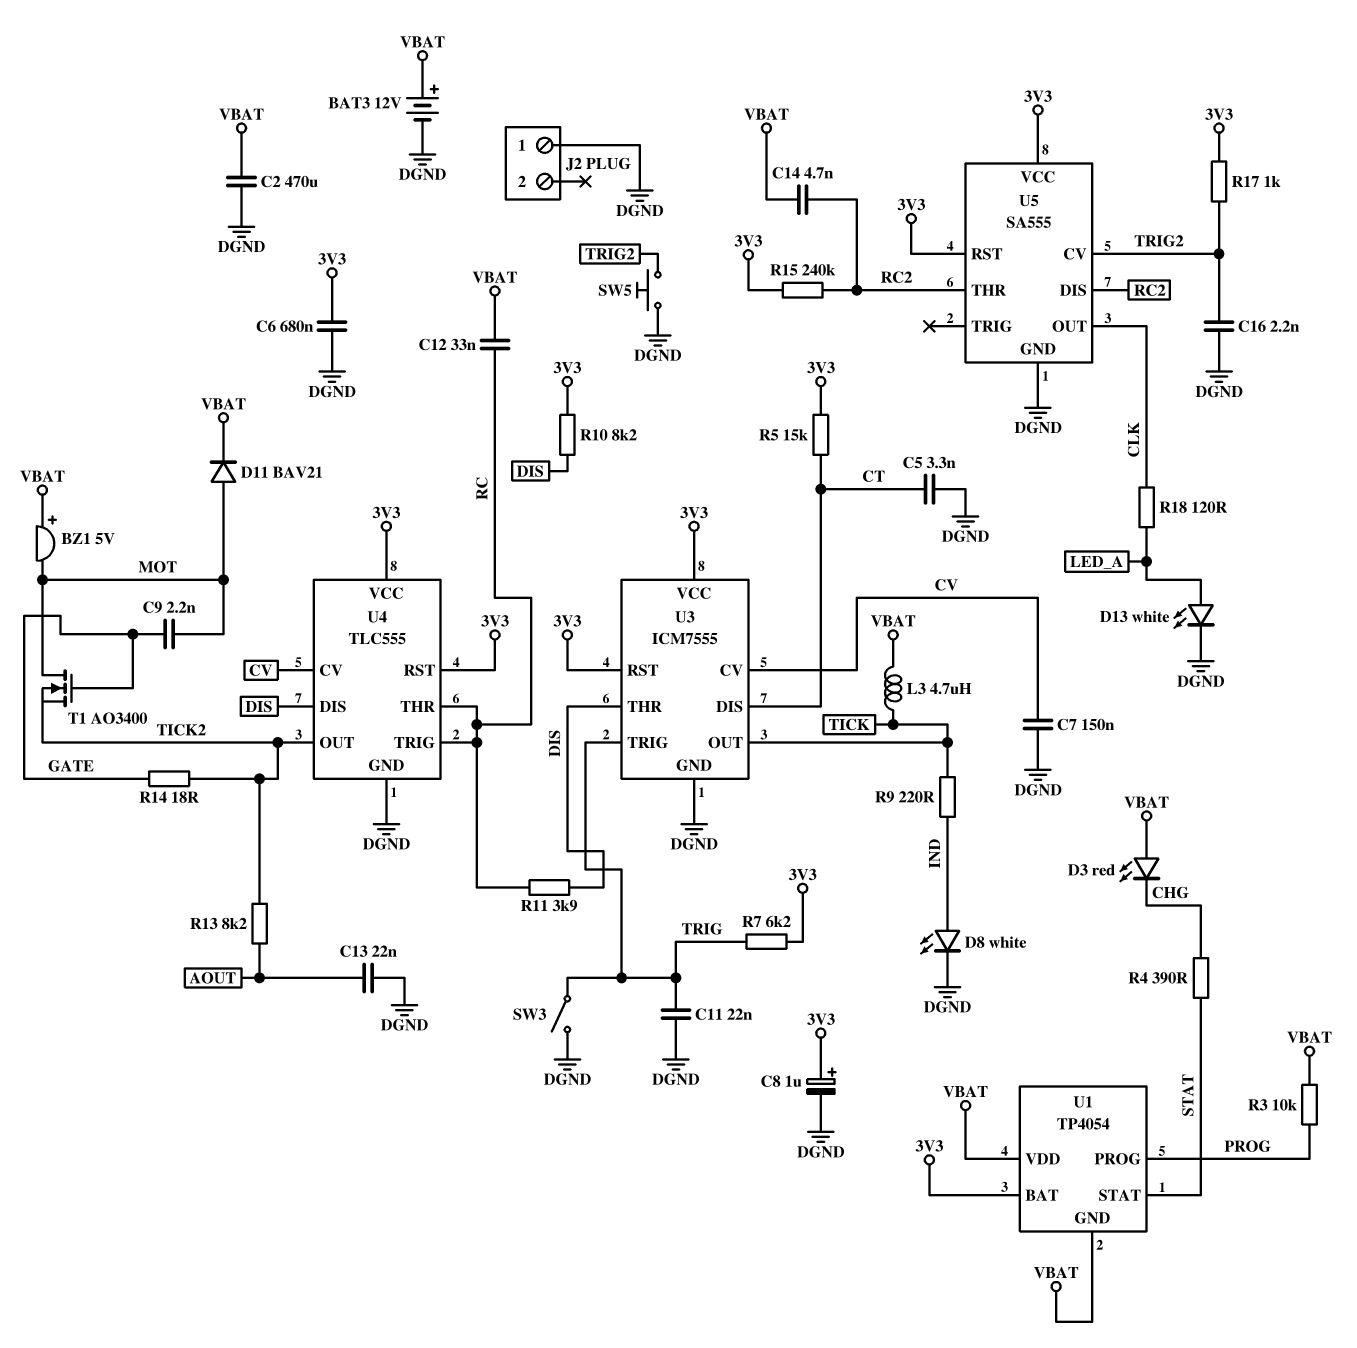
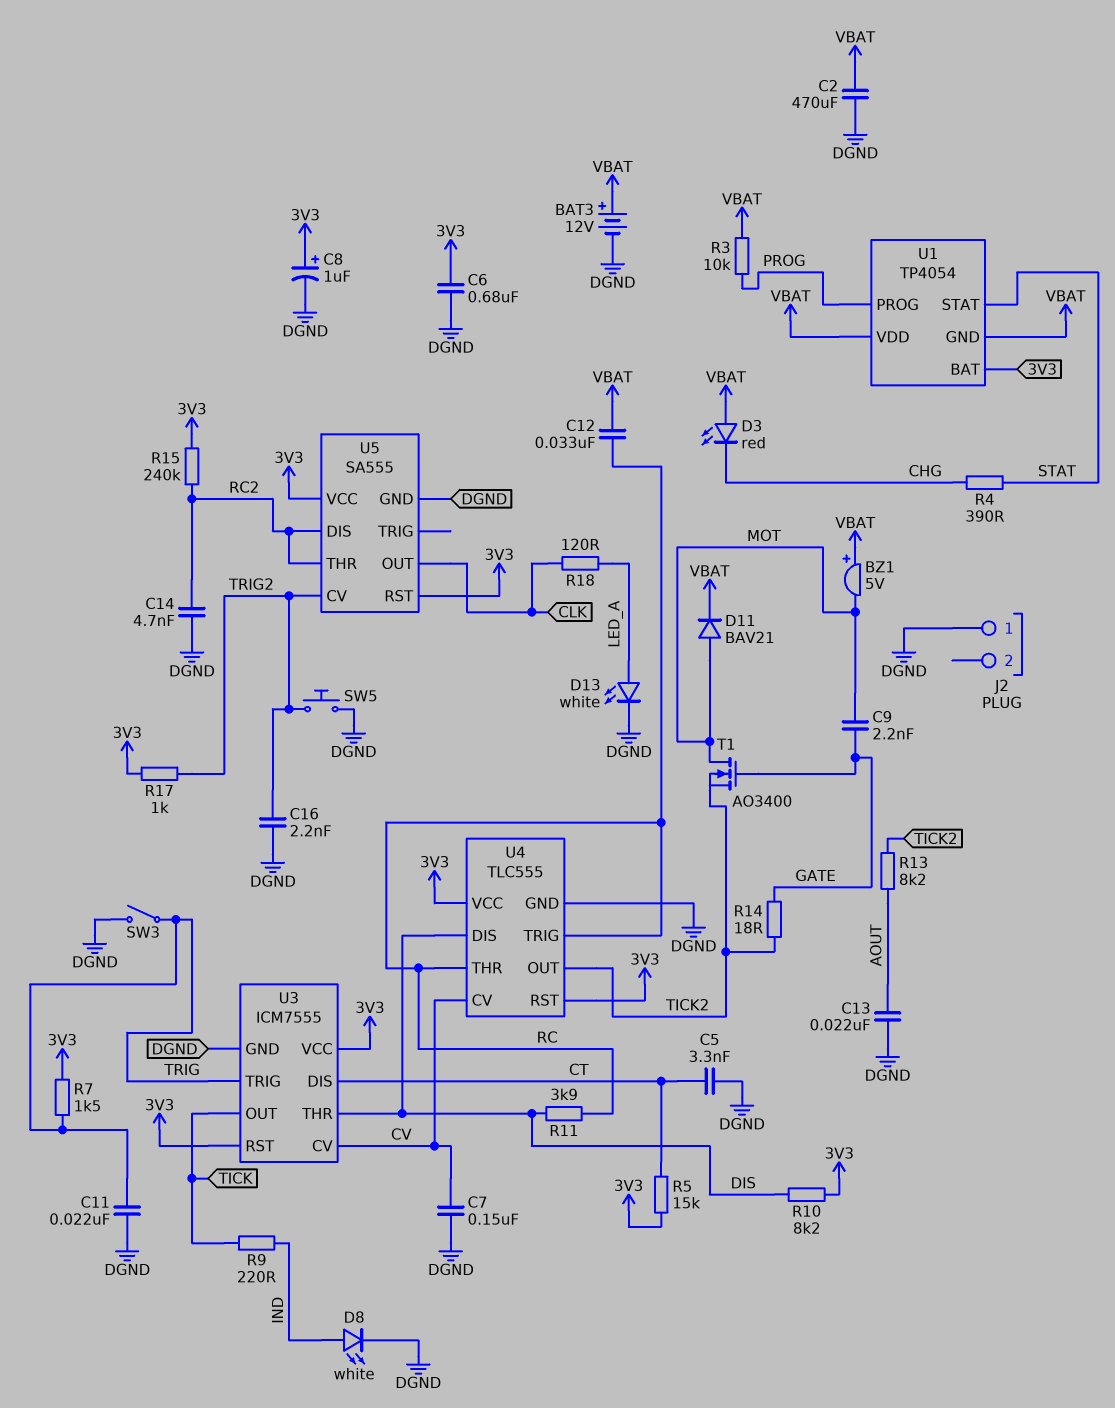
C14: 4.7nF (RC2, VBAT) -> 4.7nF (DGND, RC2)
L3: 4.7uH (TICK, VBAT) -> none
R7: 6.2k (3V3, TRIG) -> 1.5k (3V3, TRIG)

